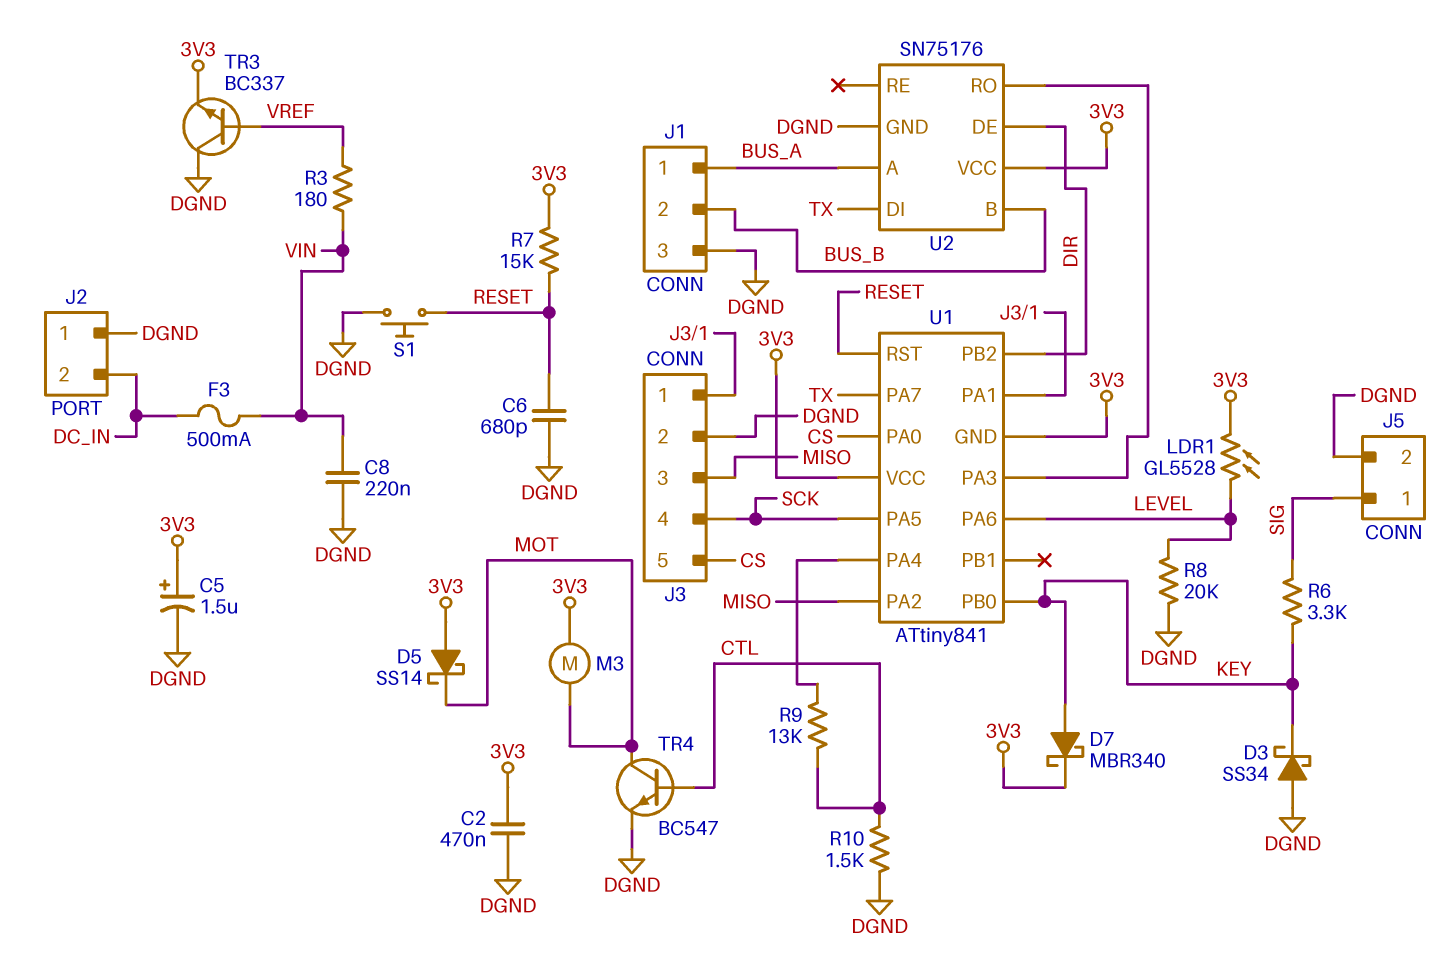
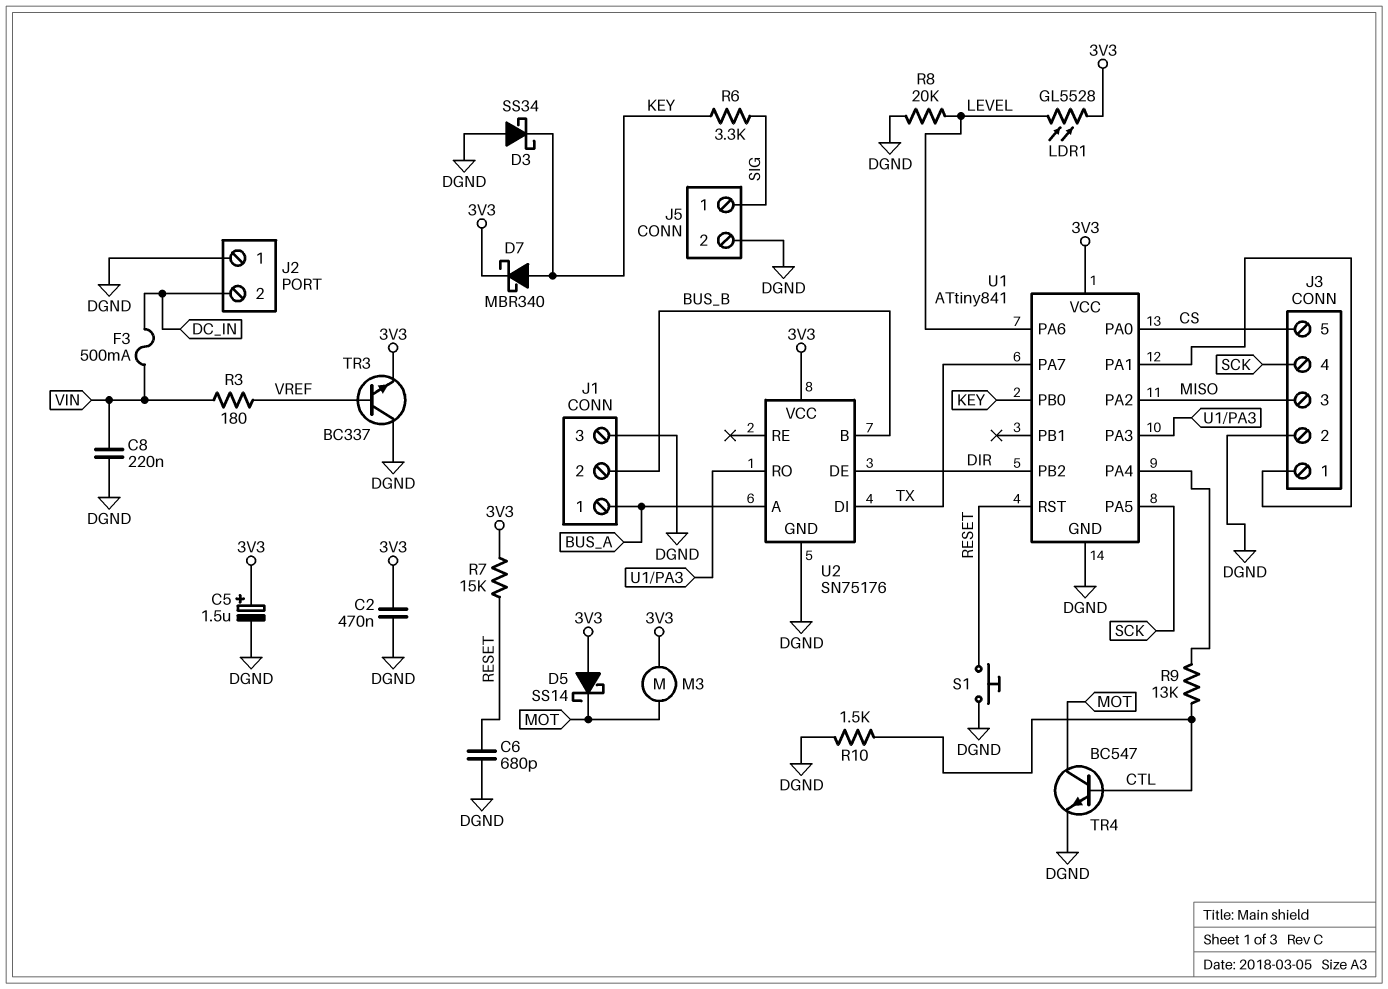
U1 pin GND: 3V3 -> DGND

